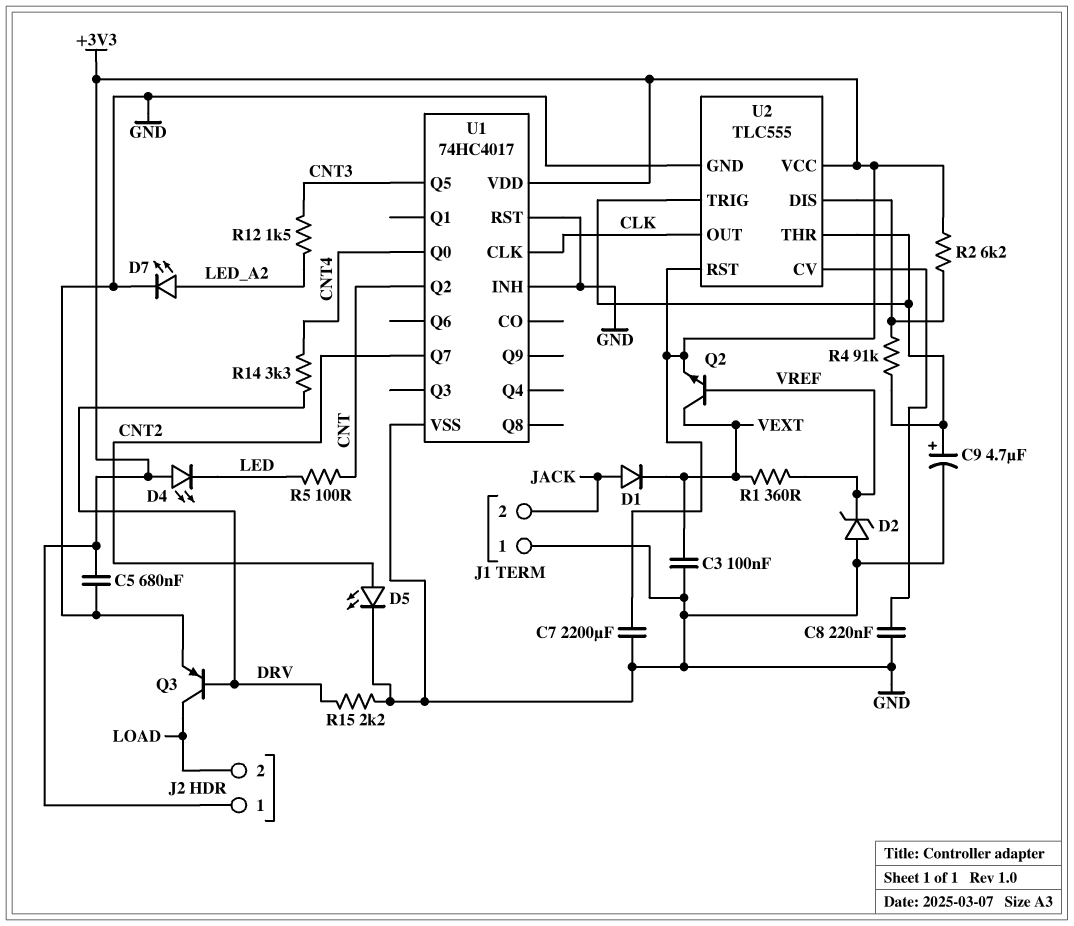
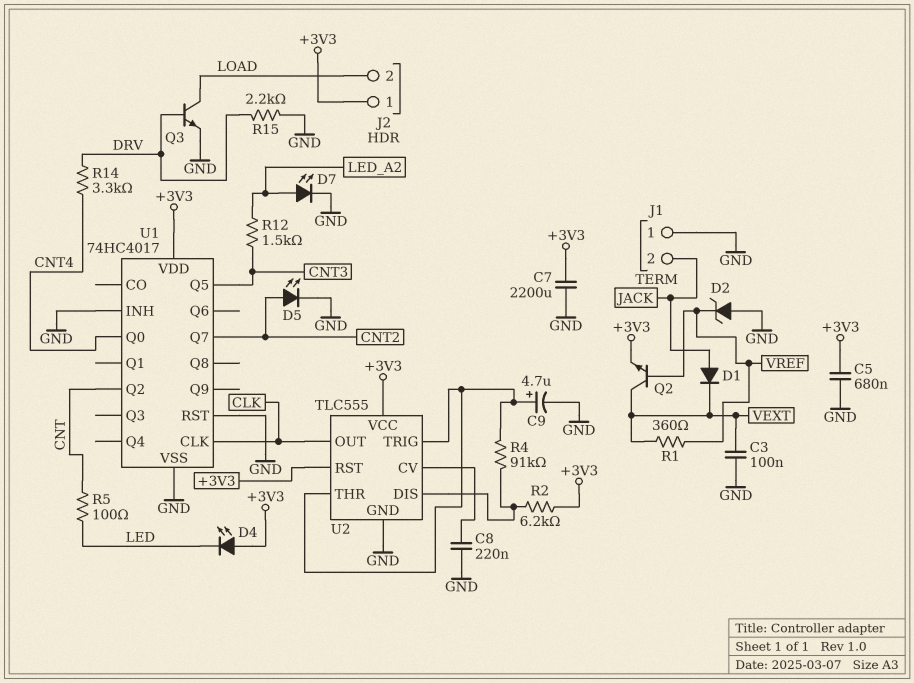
Q3: PNP (B DRV, C LOAD, E GND) -> NPN (B DRV, C LOAD, E GND)

